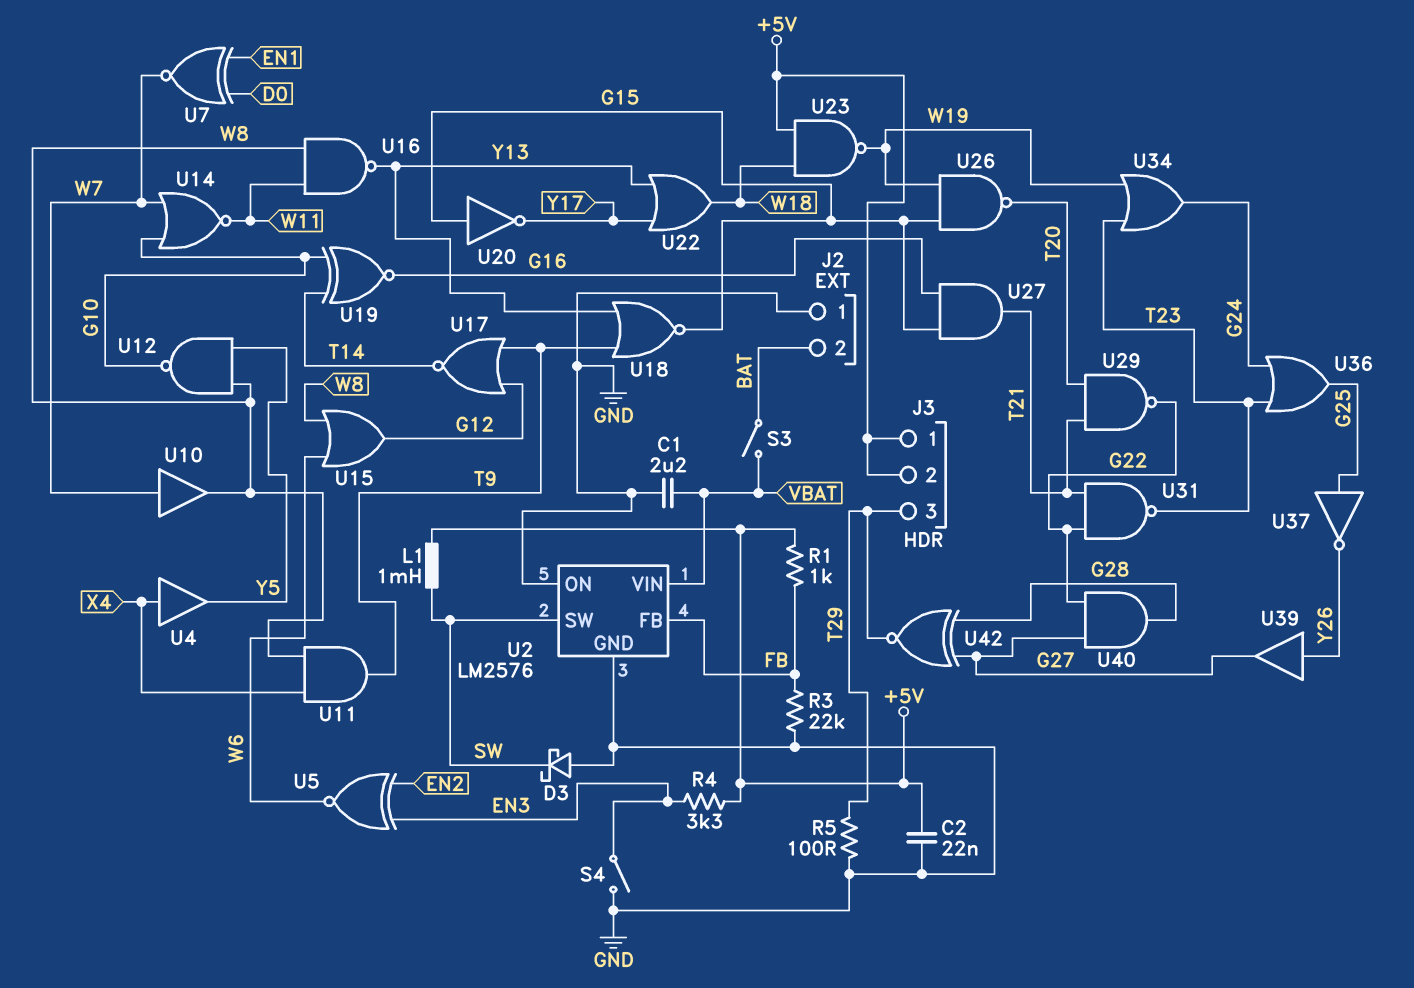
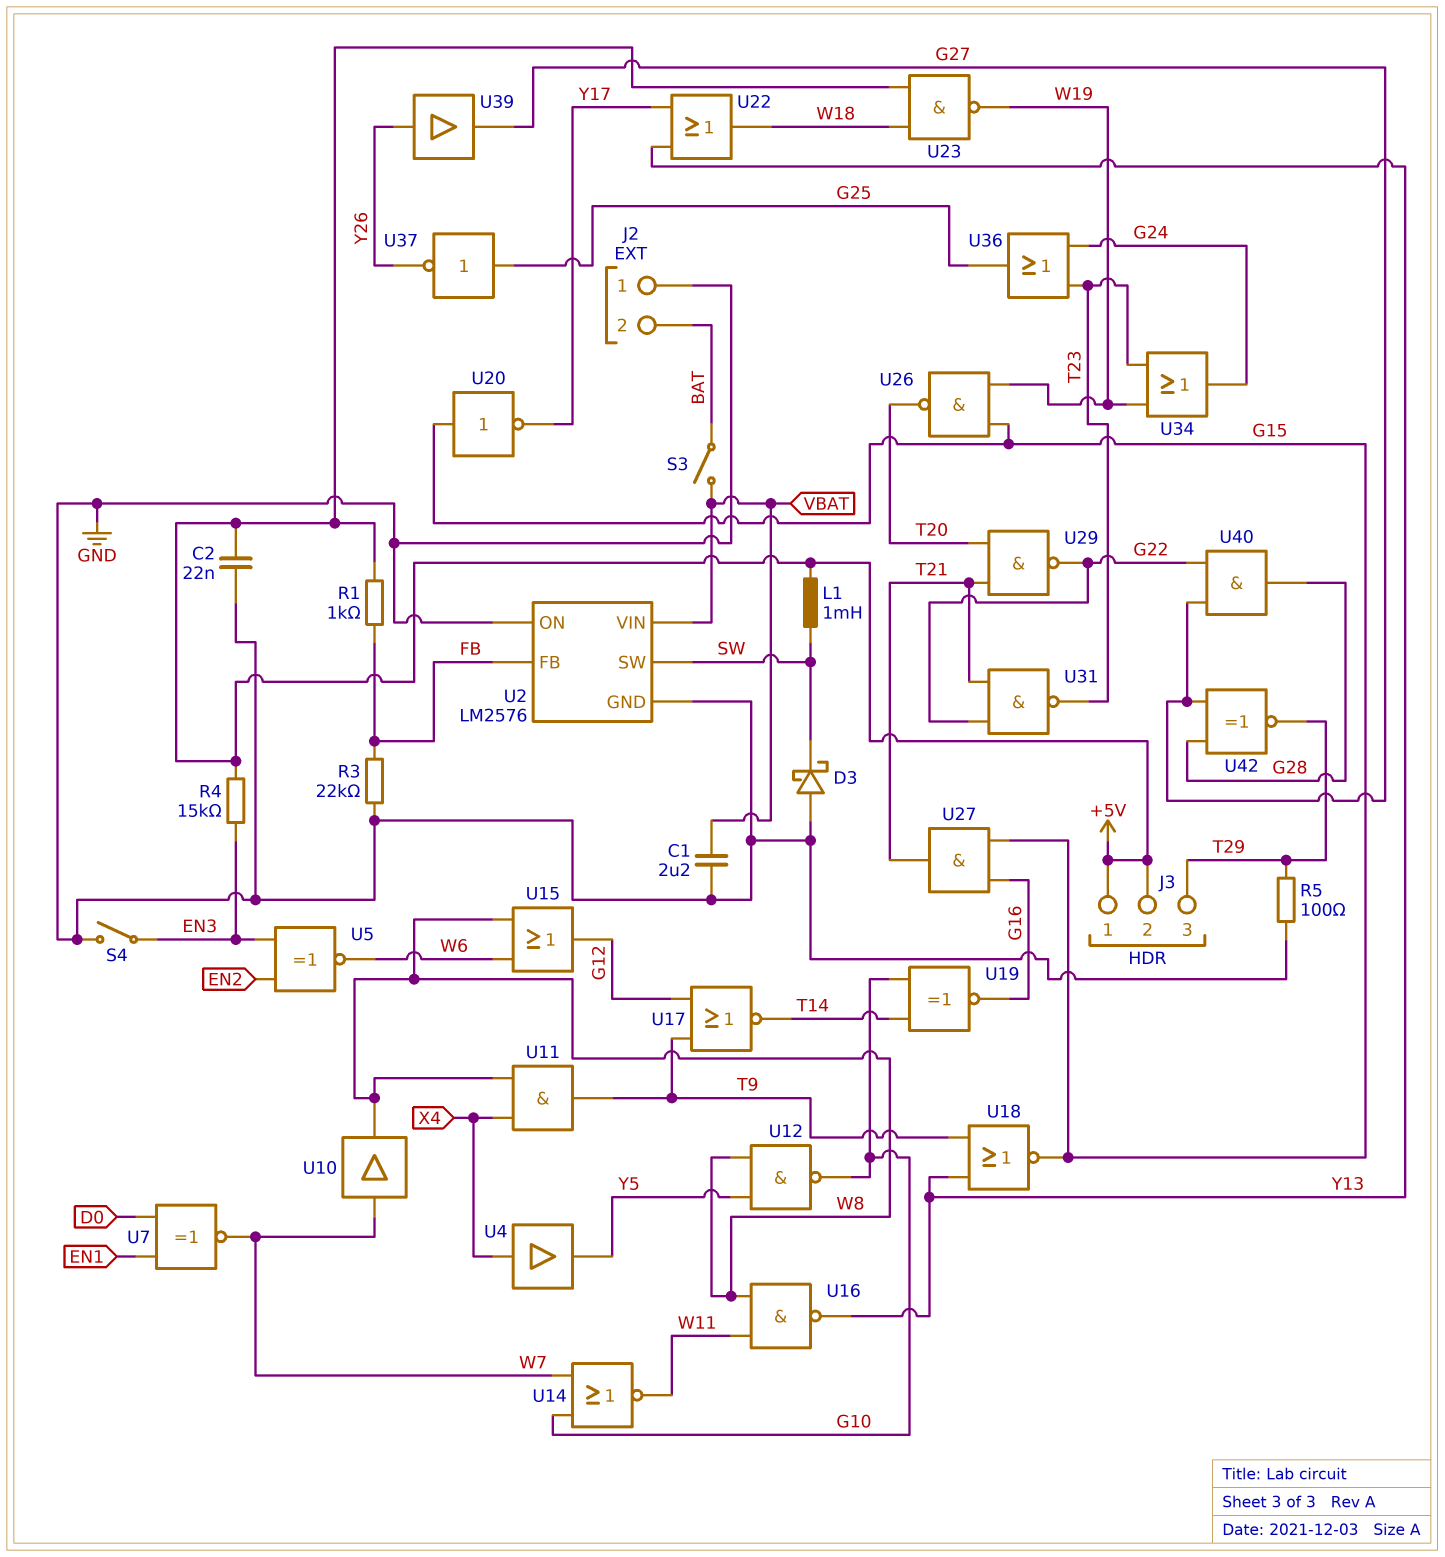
R4: 3.3k (+5V, EN3) -> 15k (+5V, EN3)

